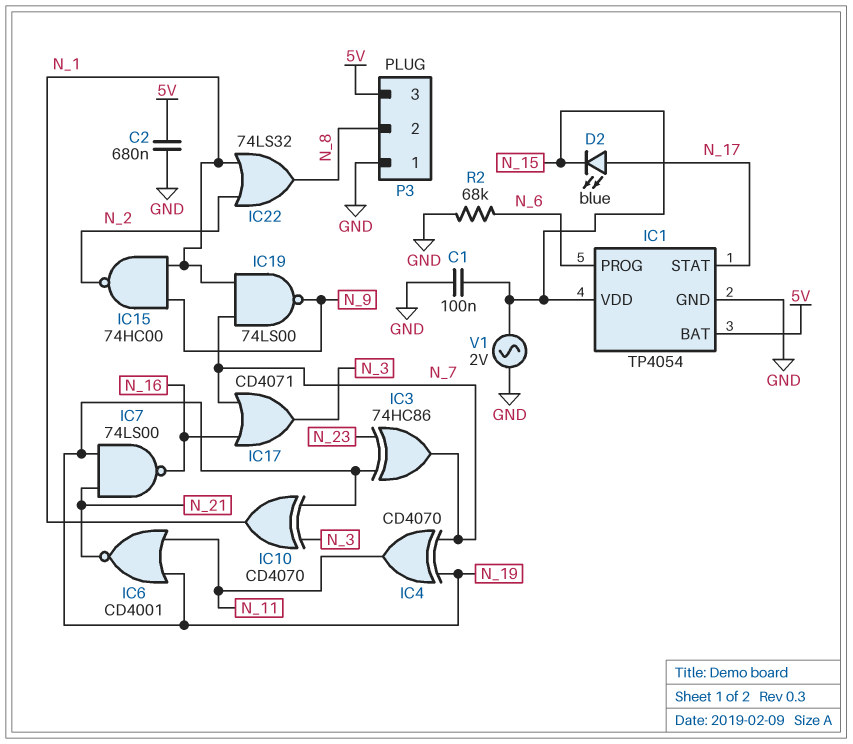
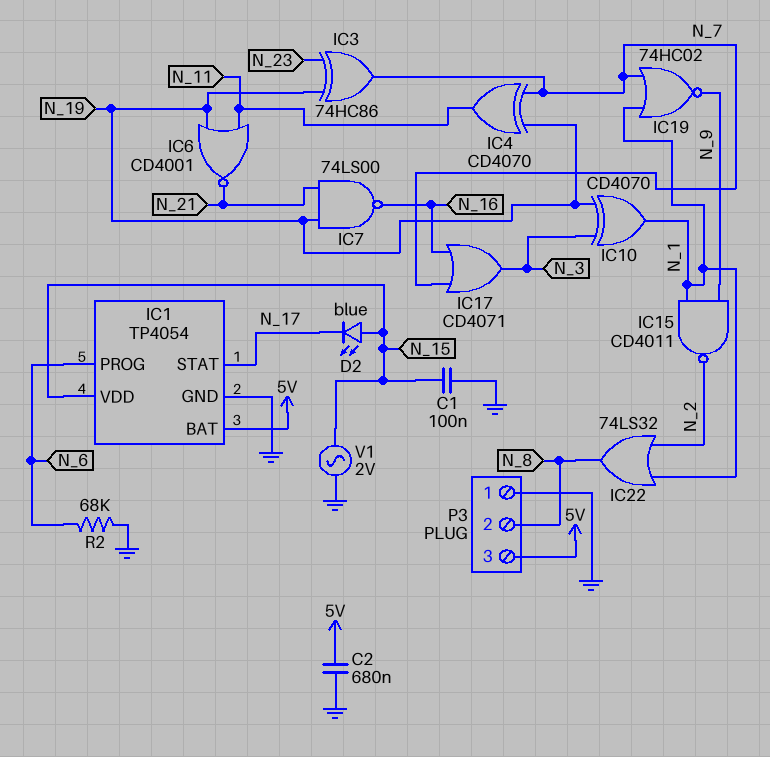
D2: LED blue (A N_17, K N_15) -> LED blue (A N_15, K N_17)
IC15: NAND 74HC00 (in N_1, in N_9, out N_2) -> NAND CD4011 (in N_1, in N_9, out N_2)
IC19: NAND 74LS00 (in N_1, in N_7, out N_9) -> NOR 74HC02 (in N_1, in N_7, out N_9)

